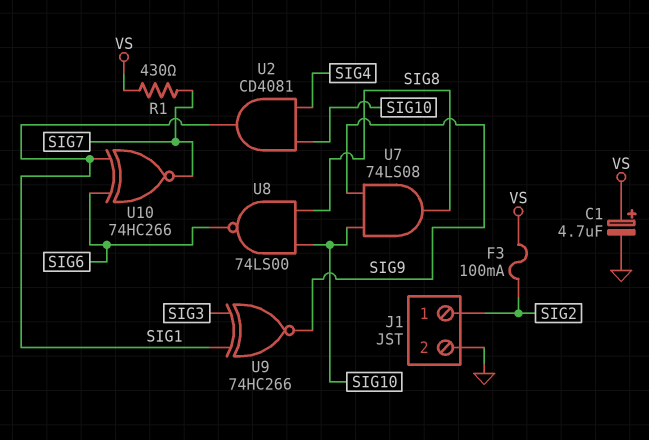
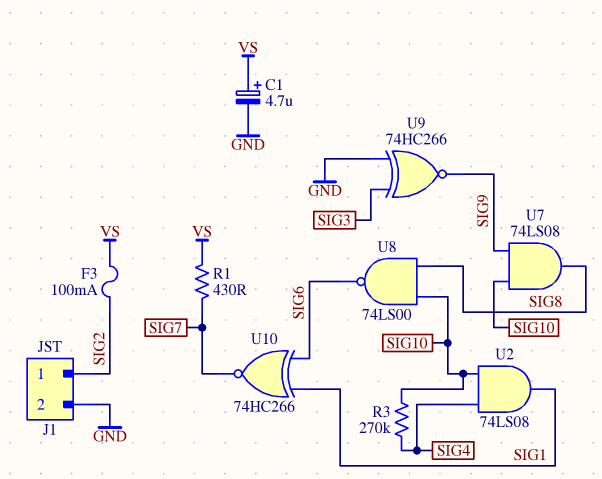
R3: none -> 270k (SIG4, SIG10)
U2: AND CD4081 (in SIG4, in SIG10, out SIG1) -> AND 74LS08 (in SIG4, in SIG10, out SIG1)
U9: XNOR 74HC266 (in SIG1, in SIG3, out SIG9) -> XNOR 74HC266 (in GND, in SIG3, out SIG9)

